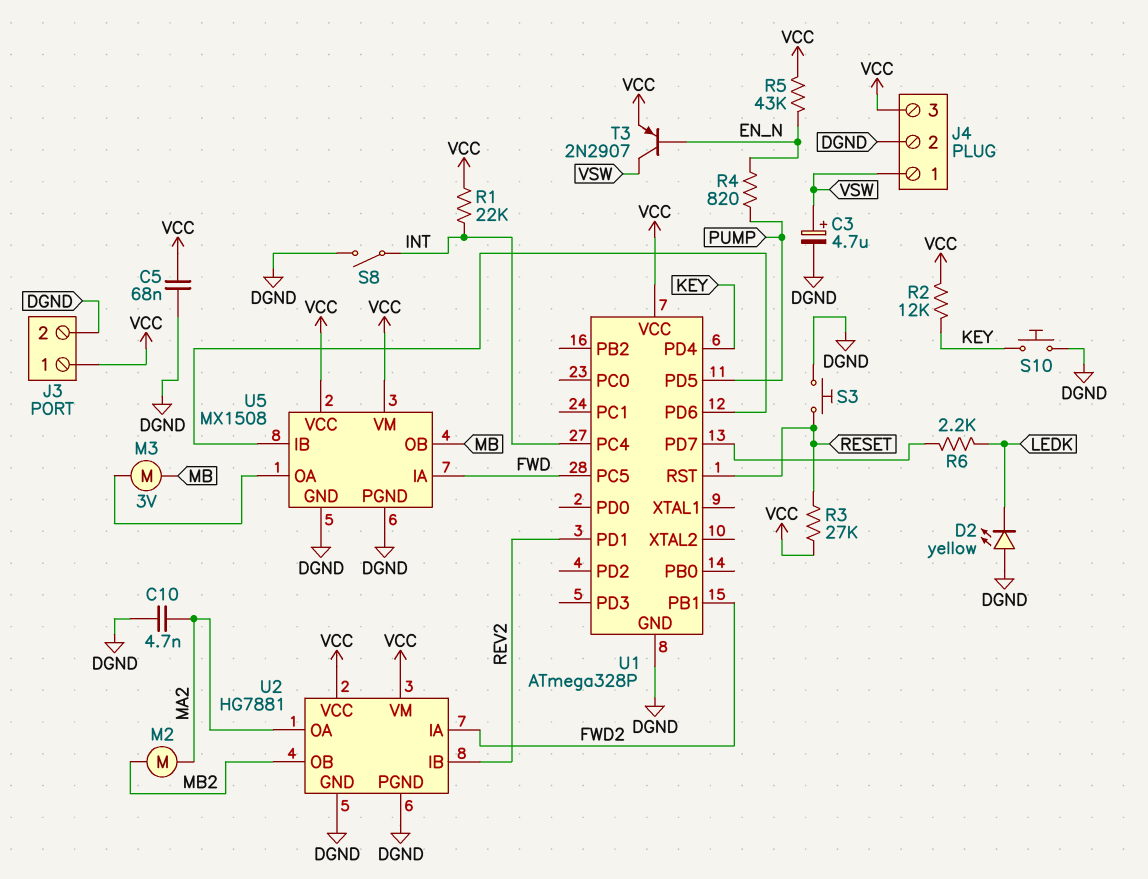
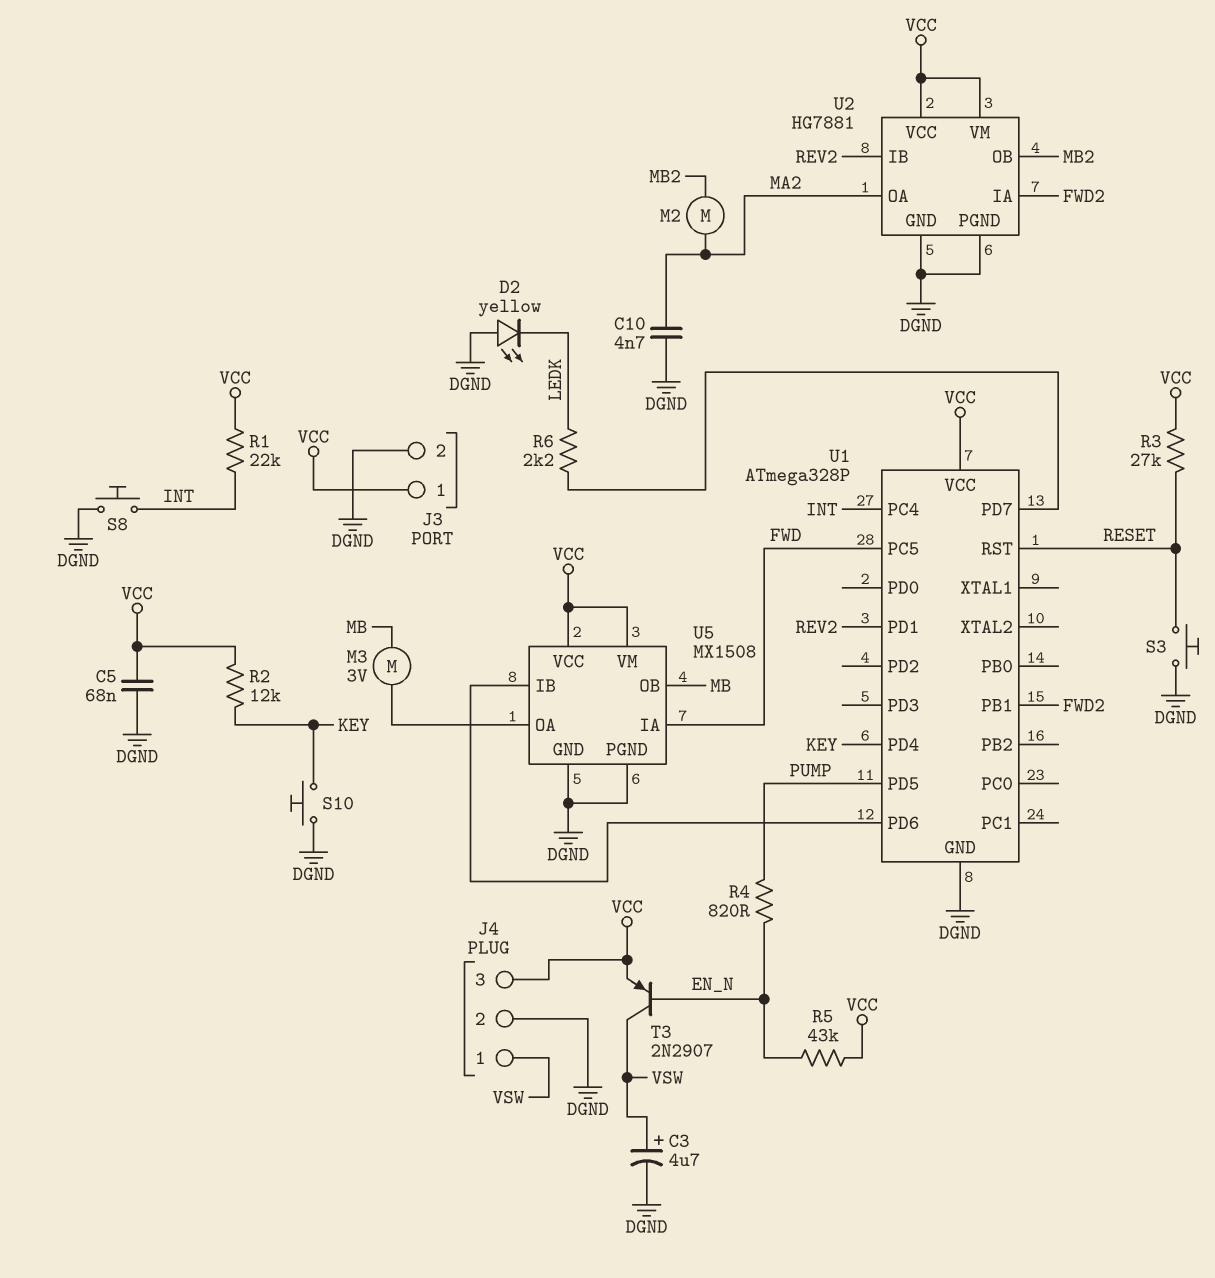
S8: switch (DGND, INT) -> button (DGND, INT)

